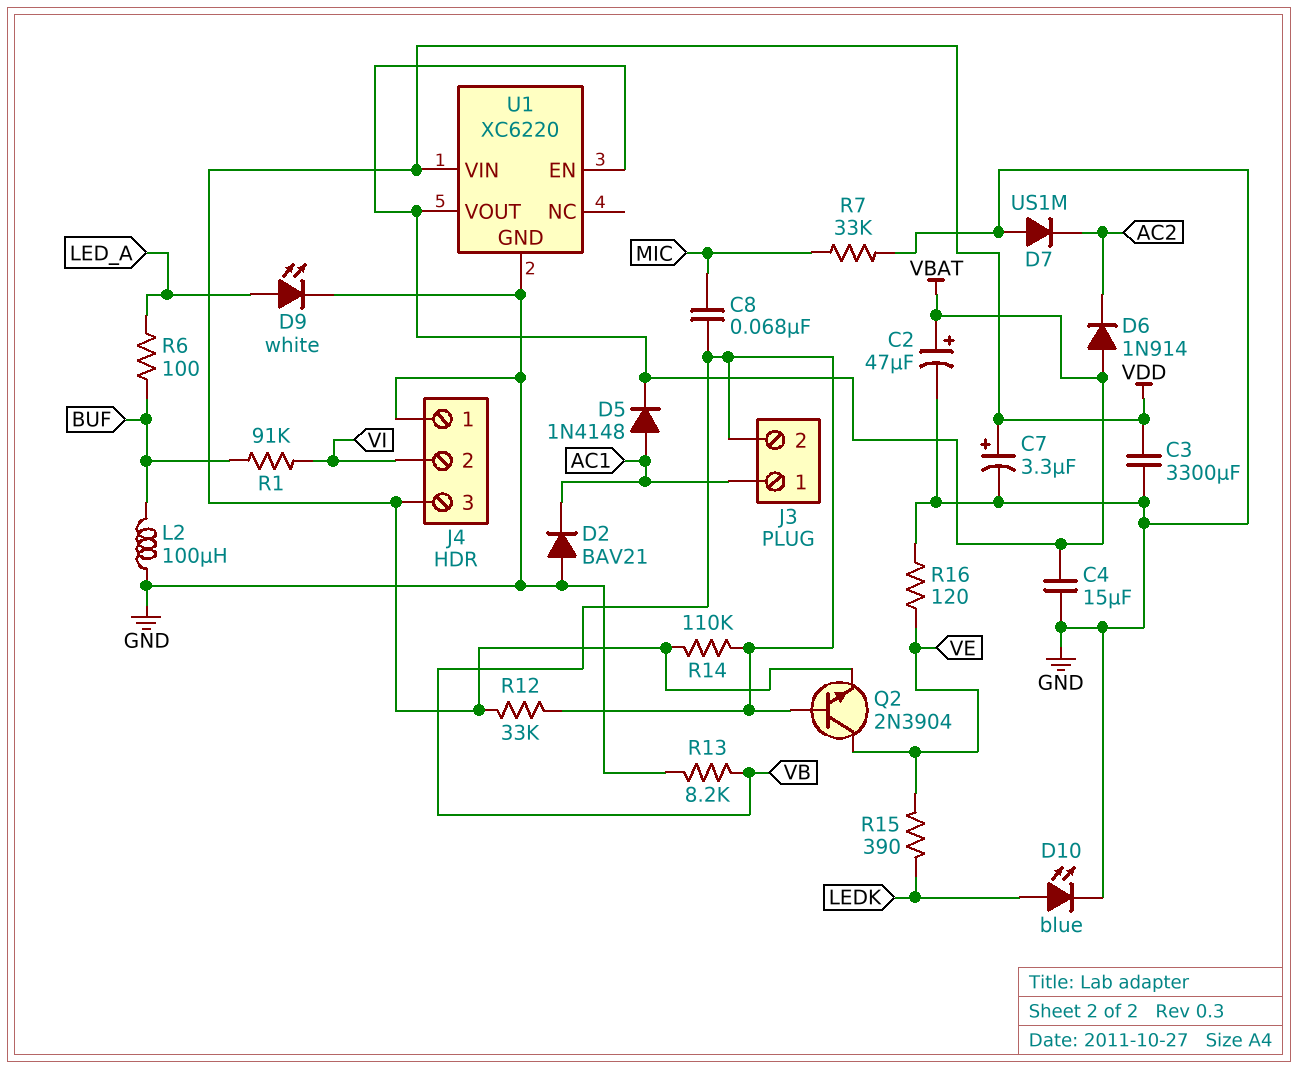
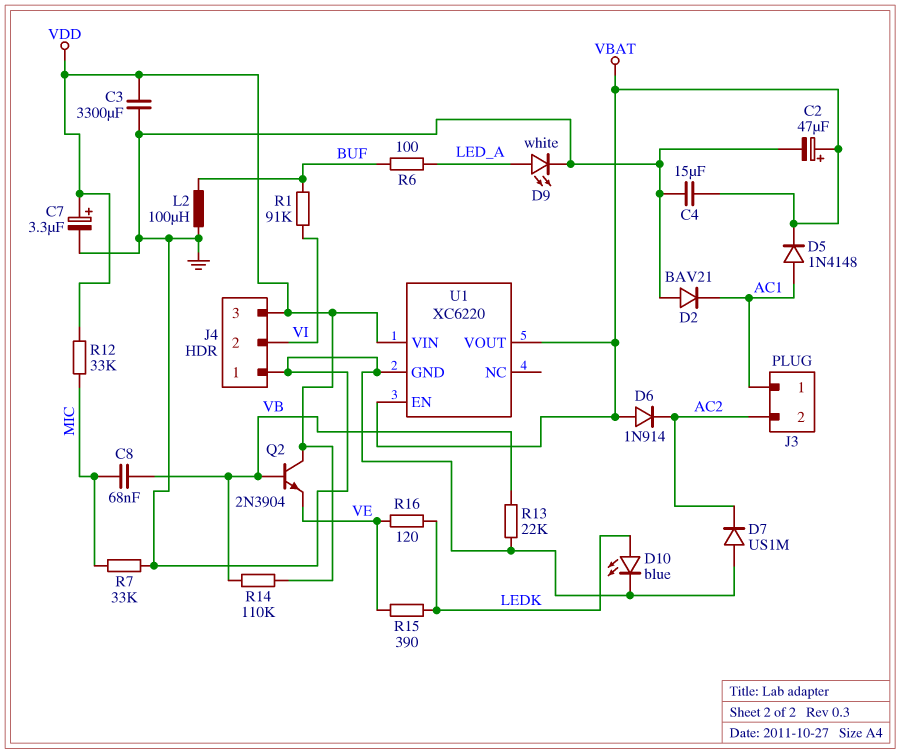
J3 pin 2: VB -> AC2
Q2: NPN 2N3904 (B VB, C VE, E VDD) -> NPN 2N3904 (B VB, C VDD, E VE)
R12: 33k (VB, VDD) -> 33k (MIC, VDD)
R13: 8.2k (GND, VB) -> 22k (GND, VB)
R16: 120 (GND, VE) -> 120 (LEDK, VE)

